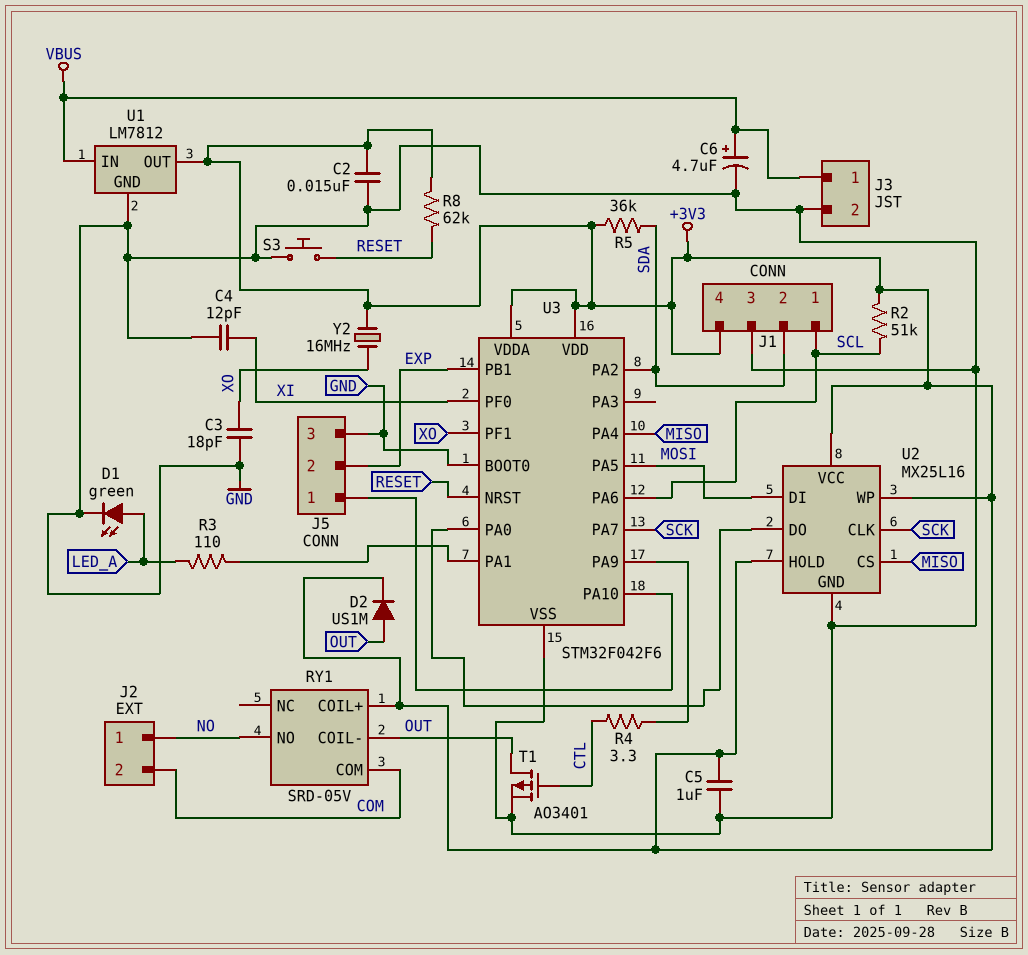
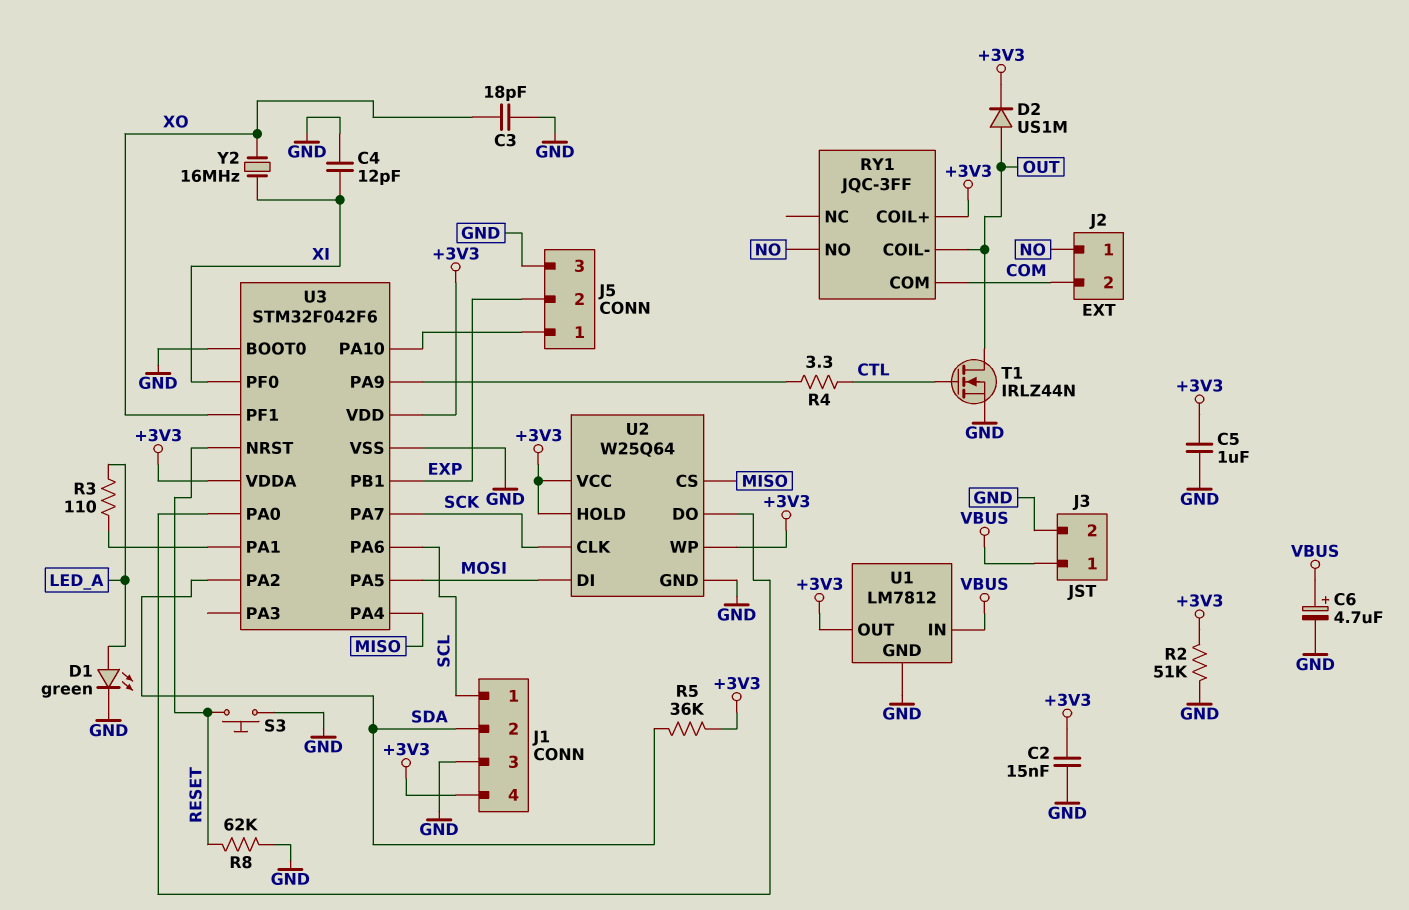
R2: 51k (+3V3, SCL) -> 51k (+3V3, GND)
R8: 62k (+3V3, RESET) -> 62k (GND, RESET)
RY1: SRD-05V -> JQC-3FF
T1: PMOS AO3401 (G CTL, D OUT, S GND) -> NMOS IRLZ44N (G CTL, D OUT, S GND)
U2: MX25L16 -> W25Q64
Y2: 16MHz (+3V3, XO) -> 16MHz (XI, XO)

